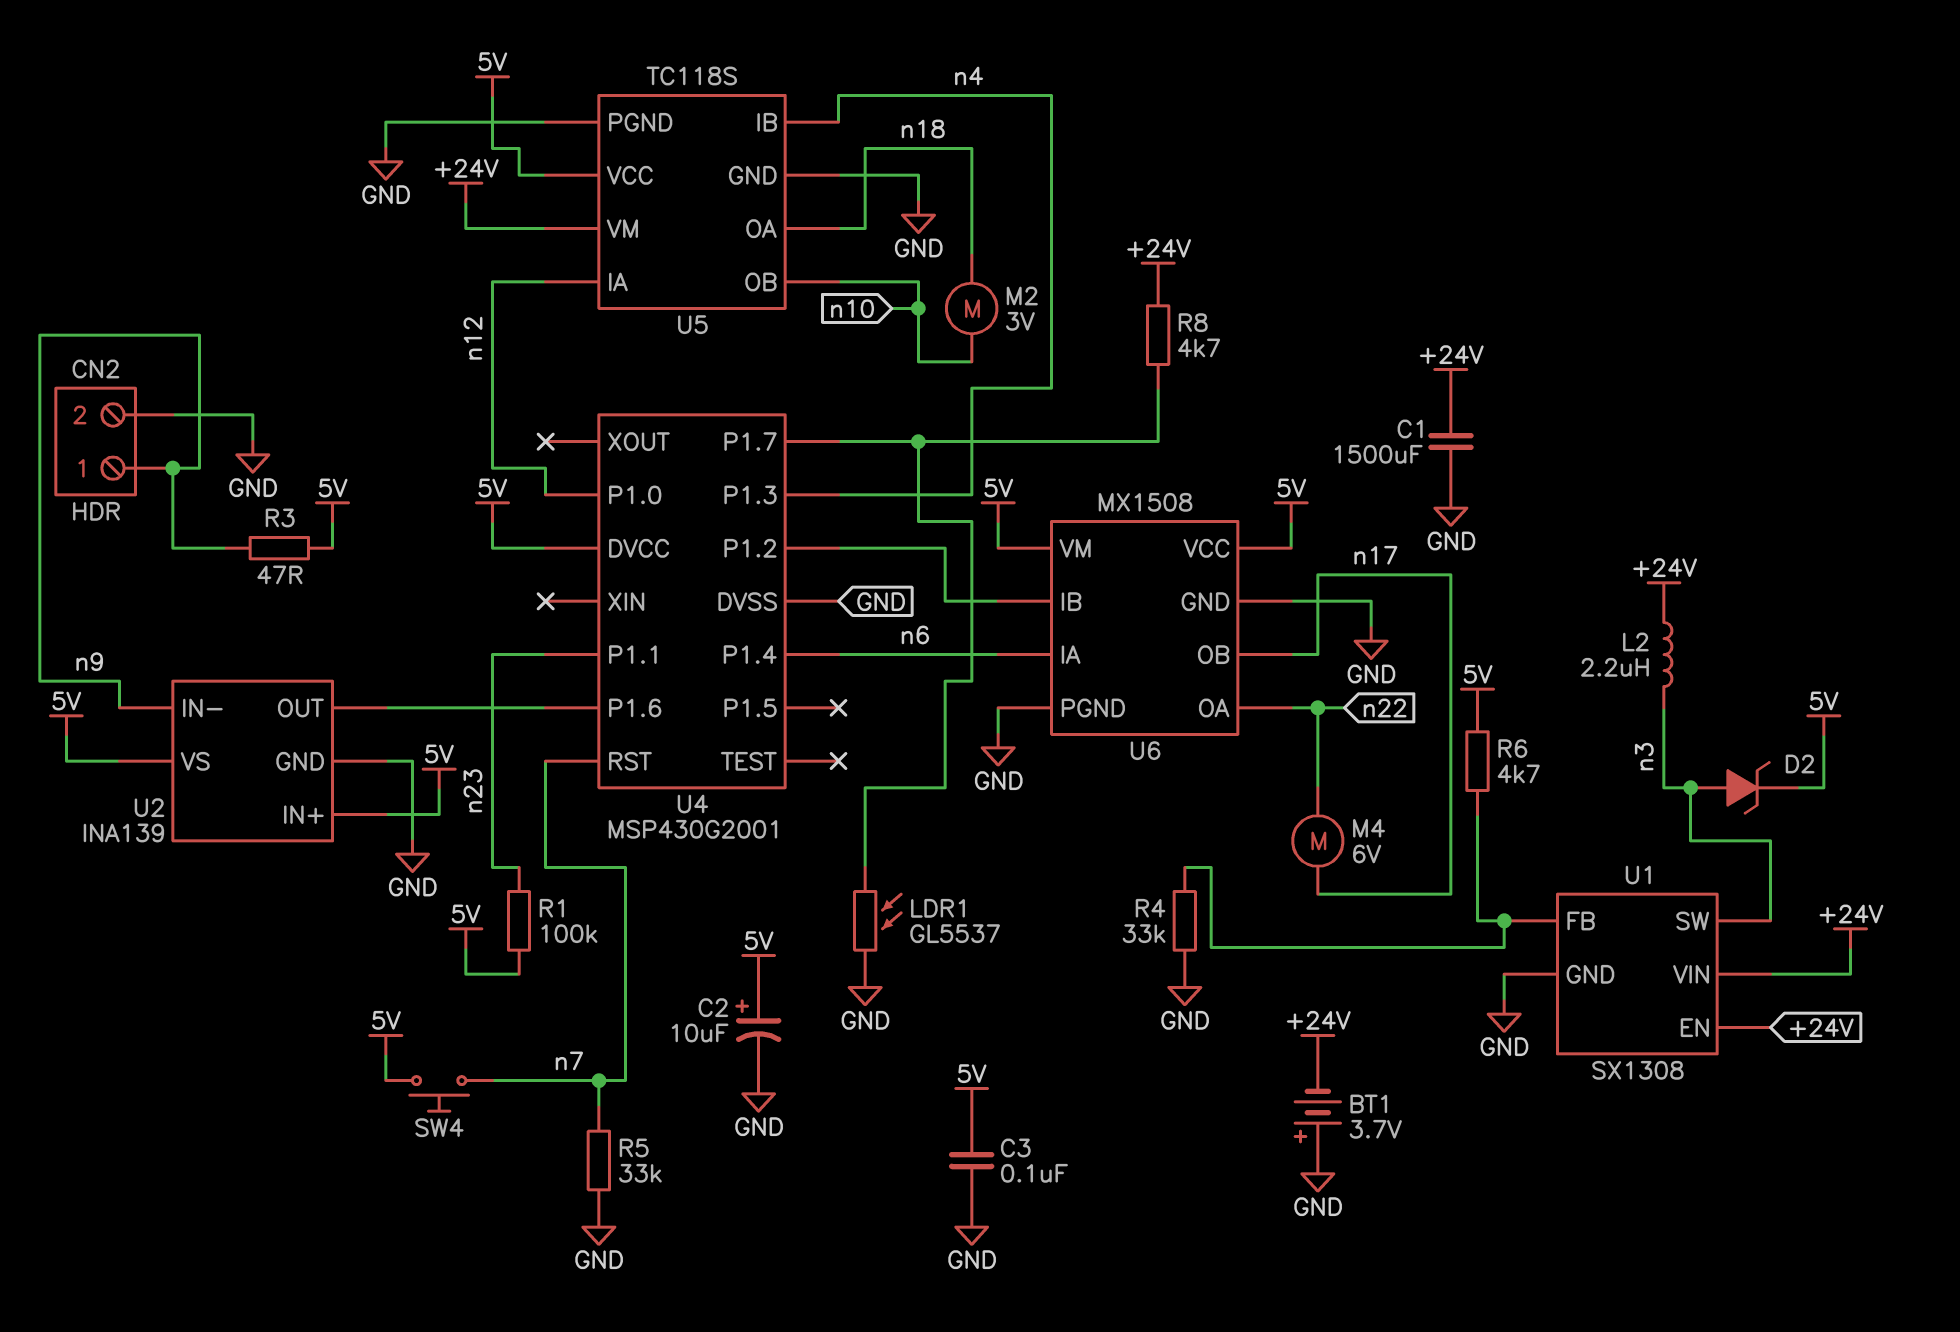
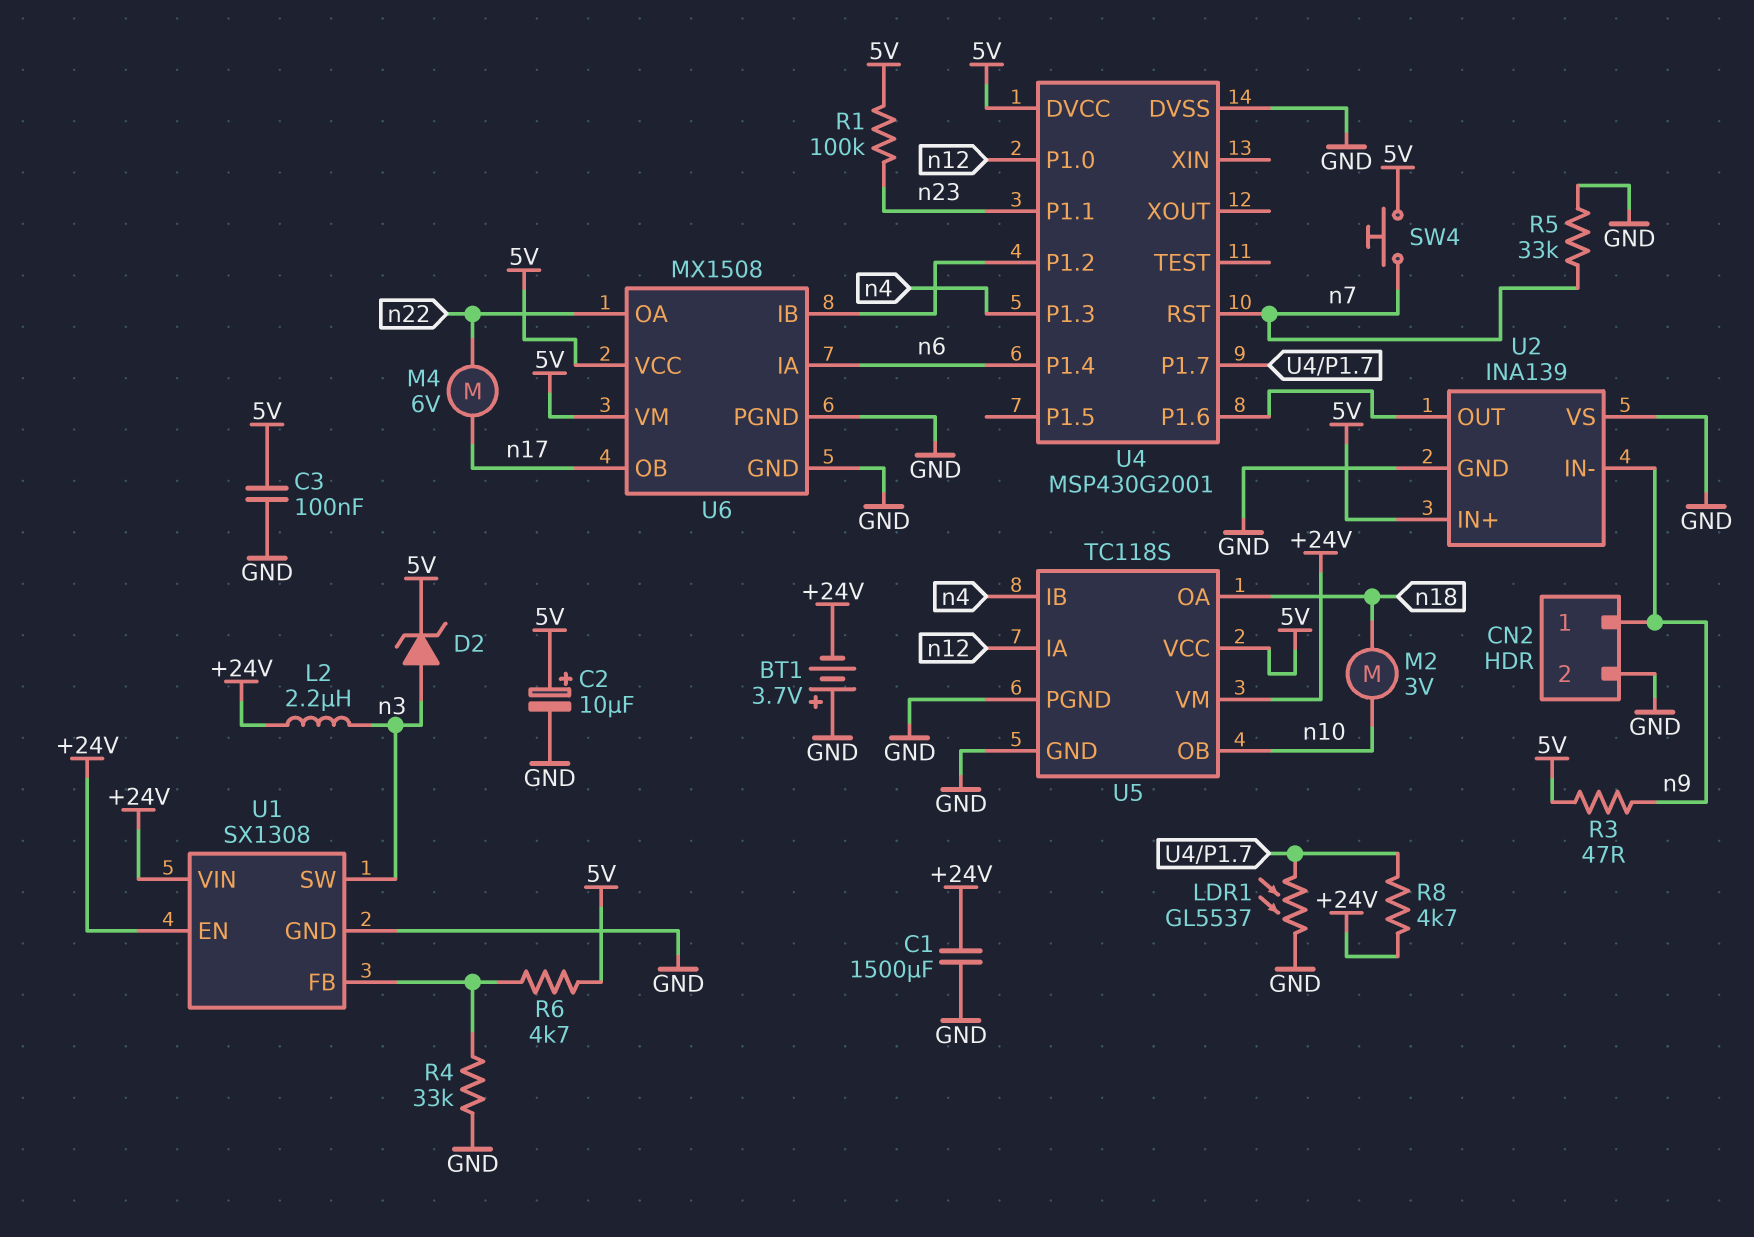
U2 pin VS: 5V -> GND

